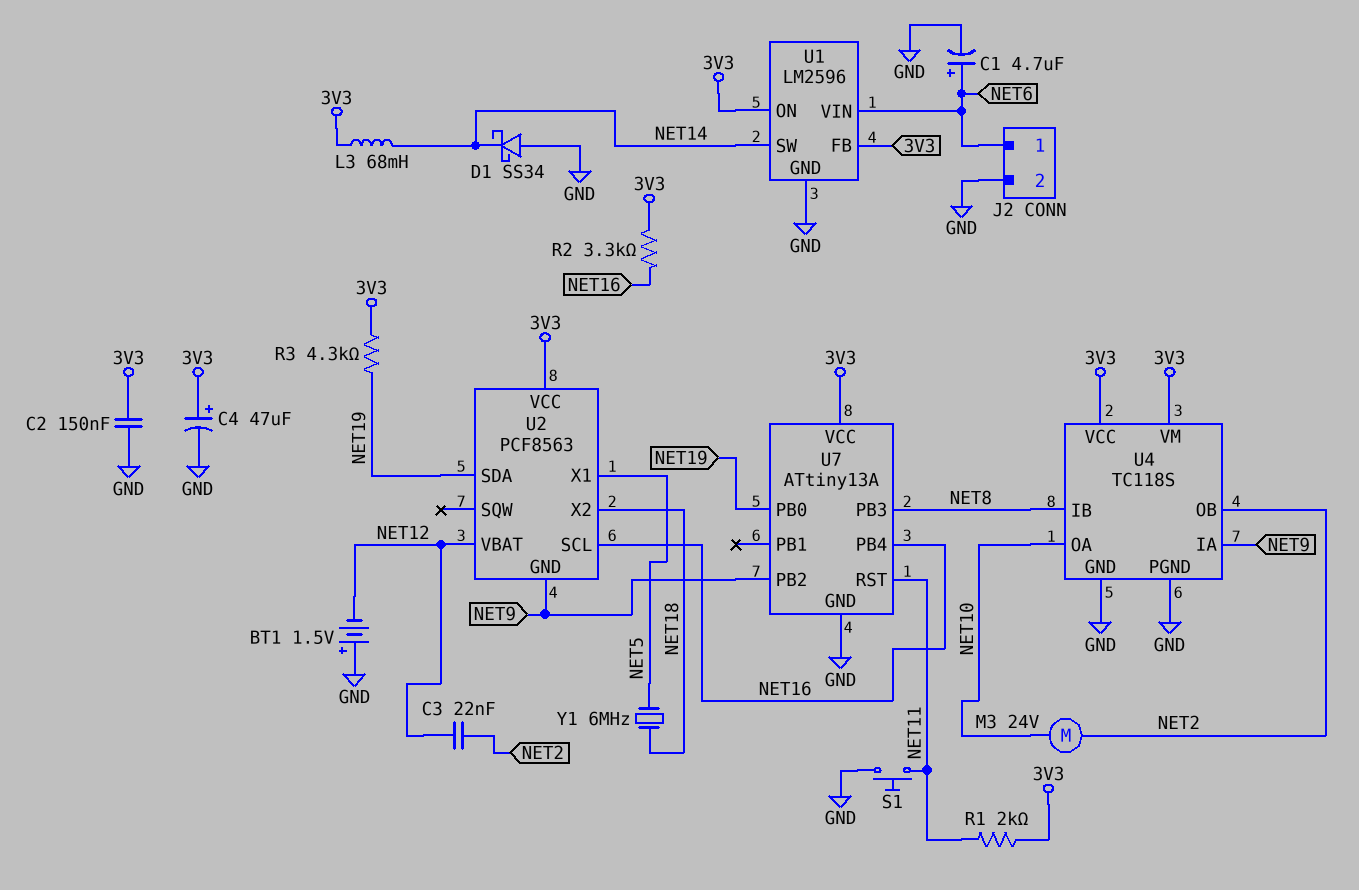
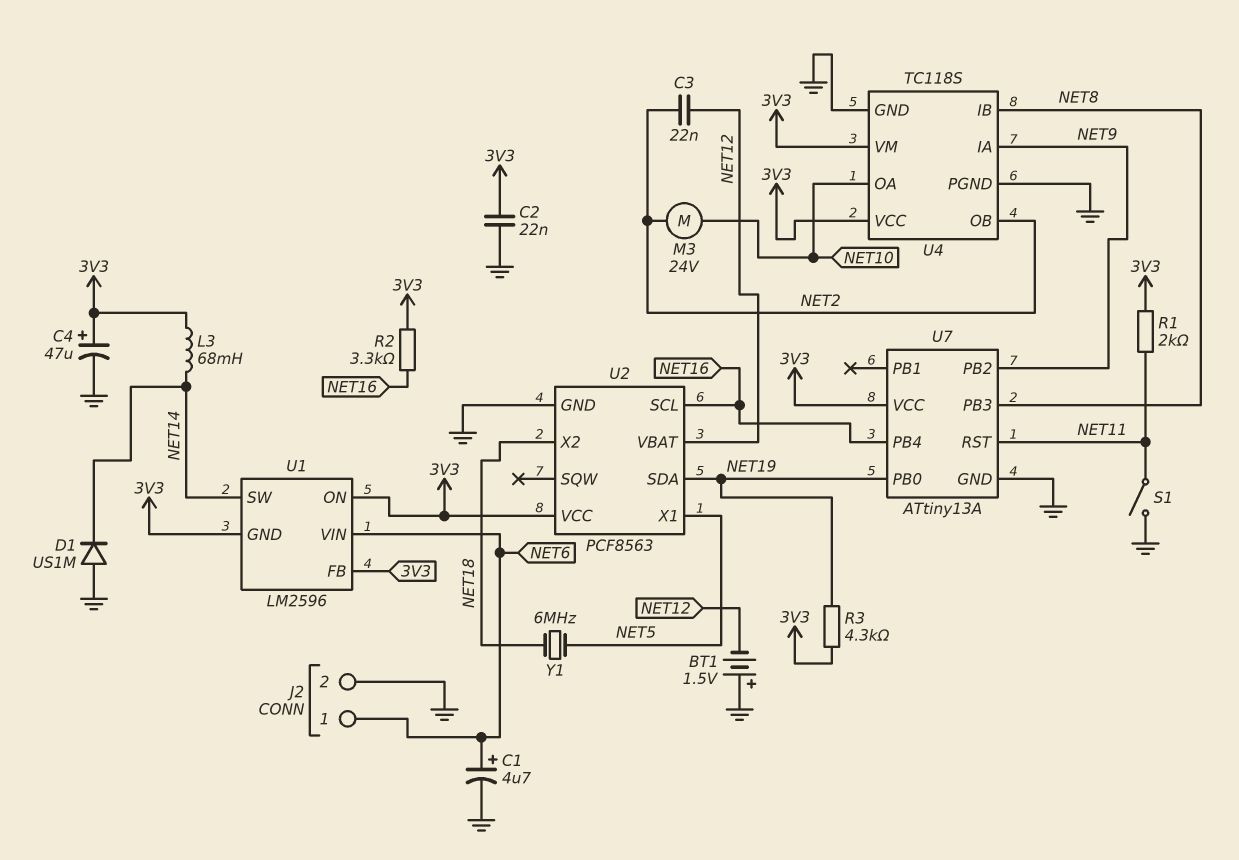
C2: 150nF (3V3, GND) -> 22nF (3V3, GND)
D1: schottky SS34 (A GND, K NET14) -> diode US1M (A GND, K NET14)
S1: button (GND, NET11) -> switch (GND, NET11)
U1 pin GND: GND -> 3V3
U2 pin GND: NET9 -> GND

